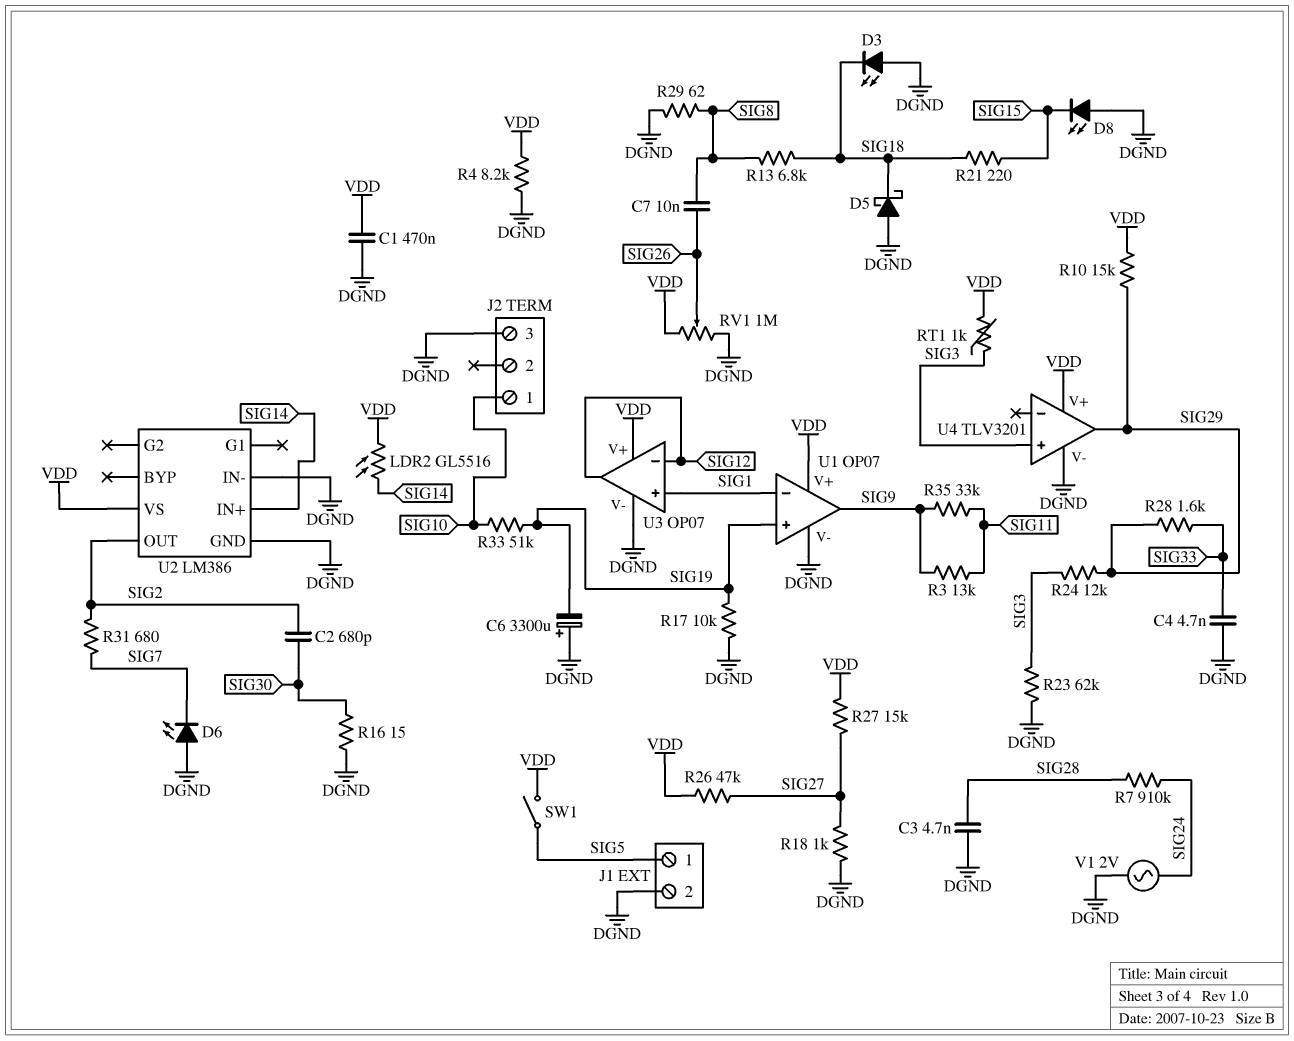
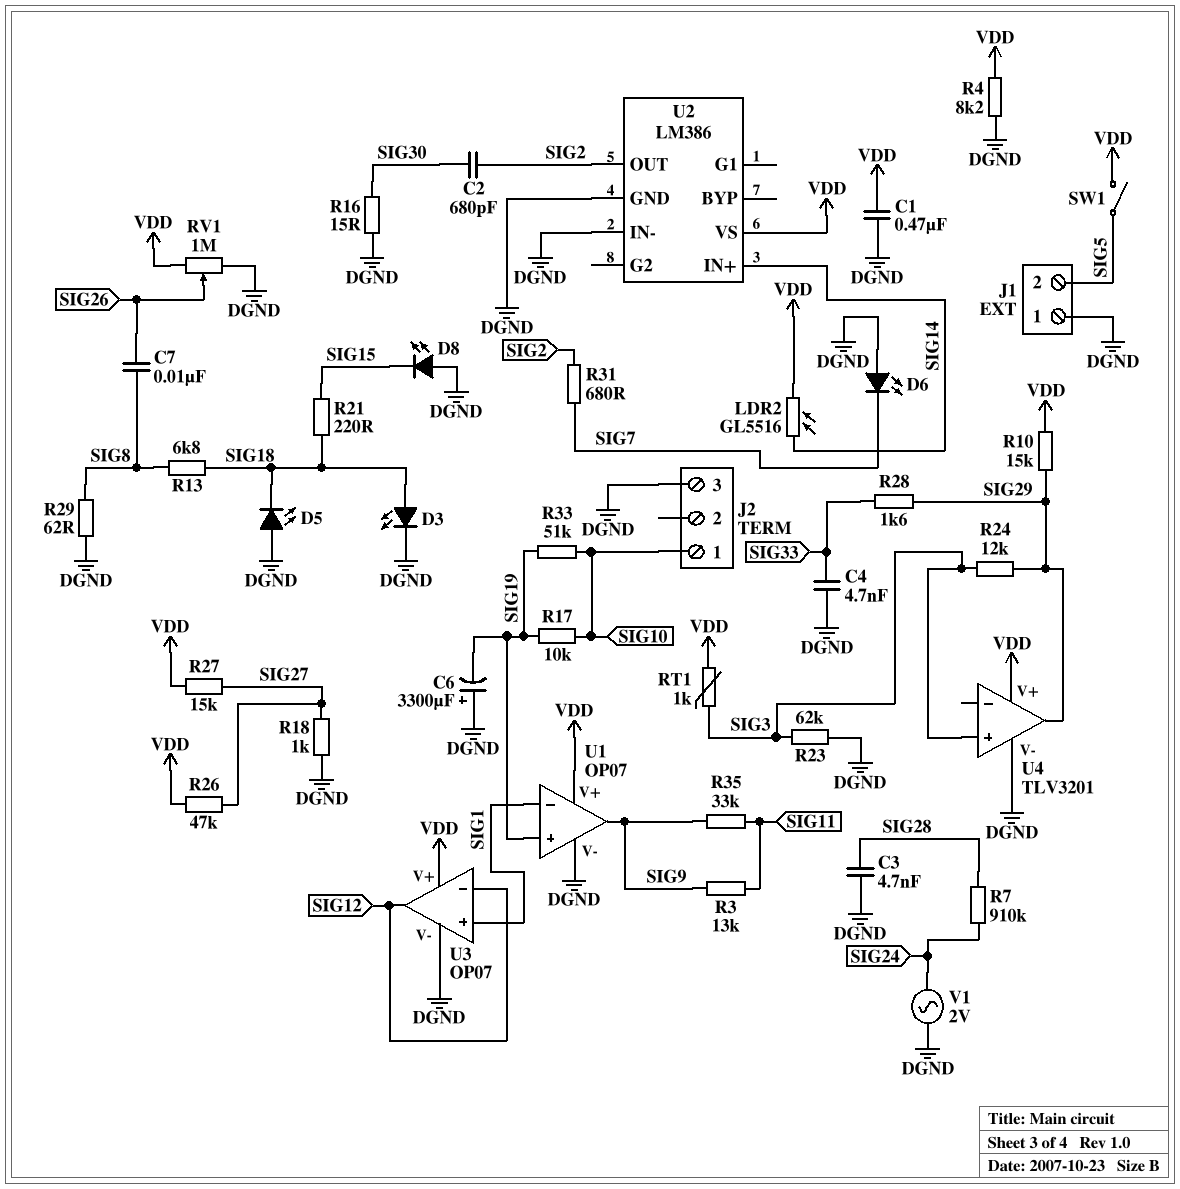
D3: LED (A DGND, K SIG18) -> LED (A SIG18, K DGND)
D5: schottky (A DGND, K SIG18) -> LED (A DGND, K SIG18)
J1 pin 1: SIG5 -> DGND
J1 pin 2: DGND -> SIG5
R17: 10k (DGND, SIG19) -> 10k (SIG10, SIG19)

